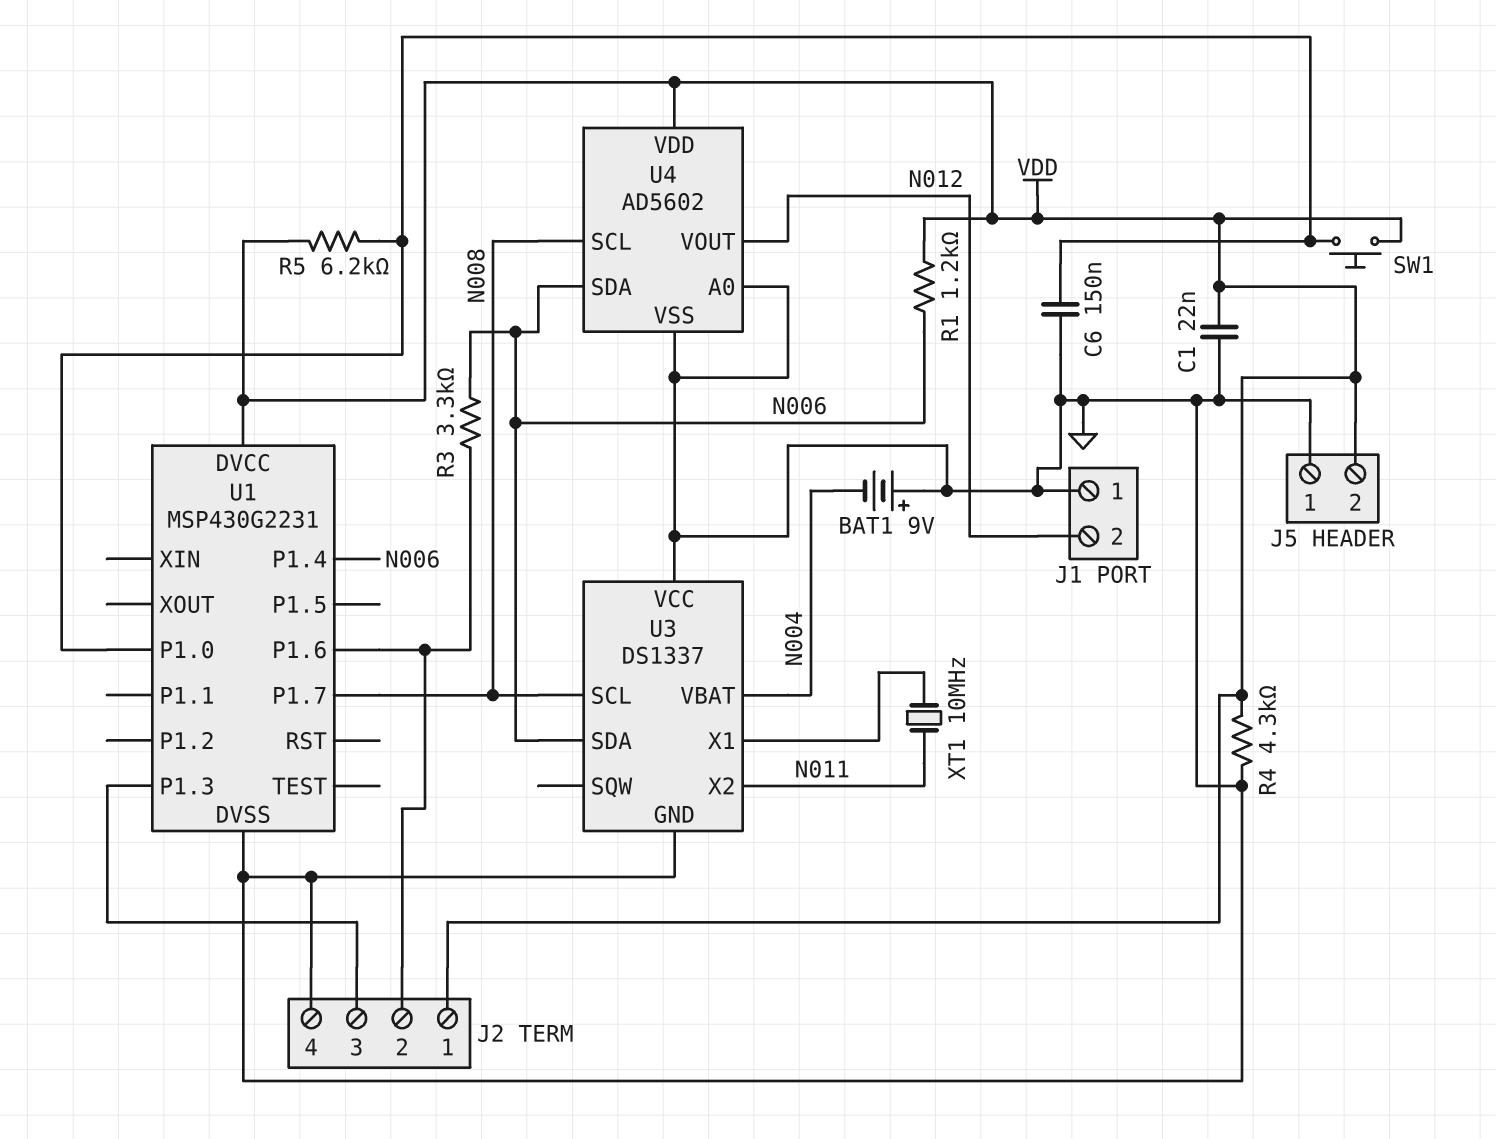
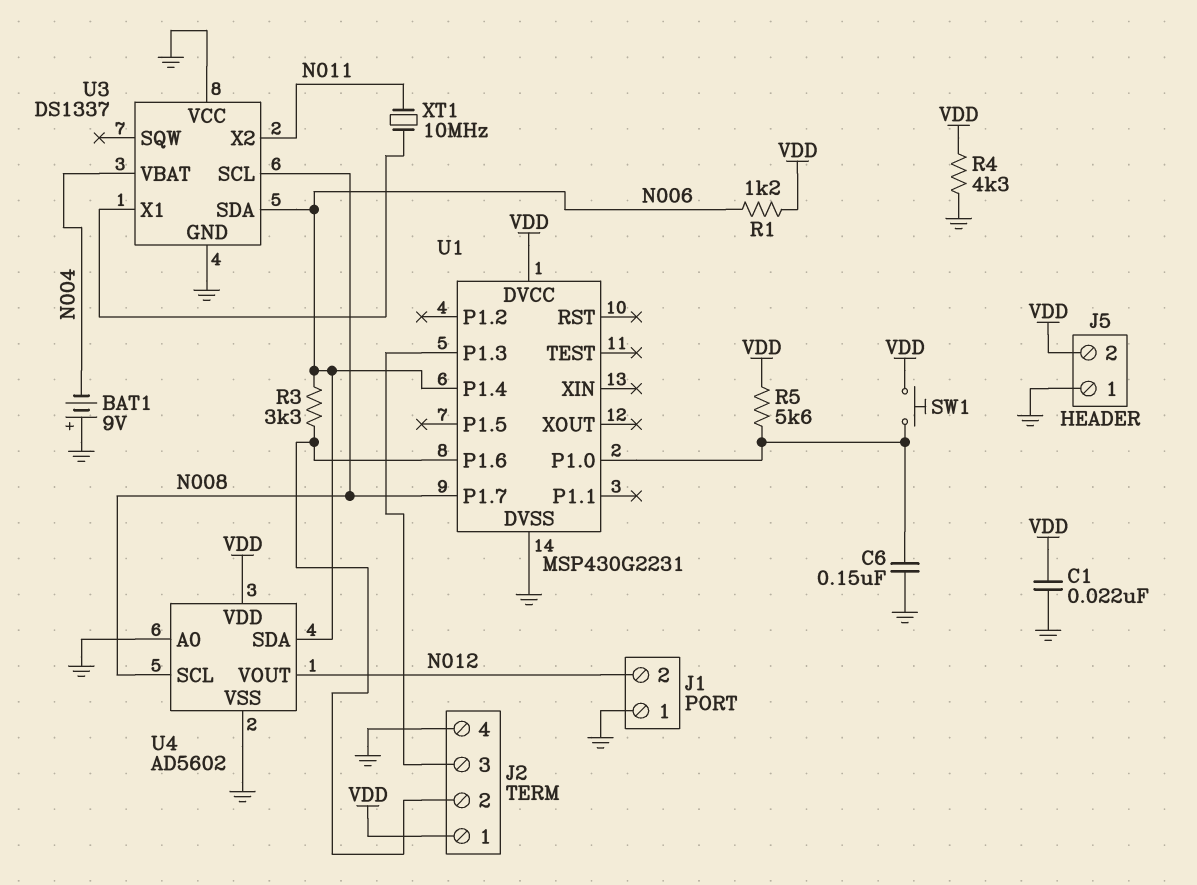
R5: 6.2k (U1/P1.0, VDD) -> 5.6k (U1/P1.0, VDD)

